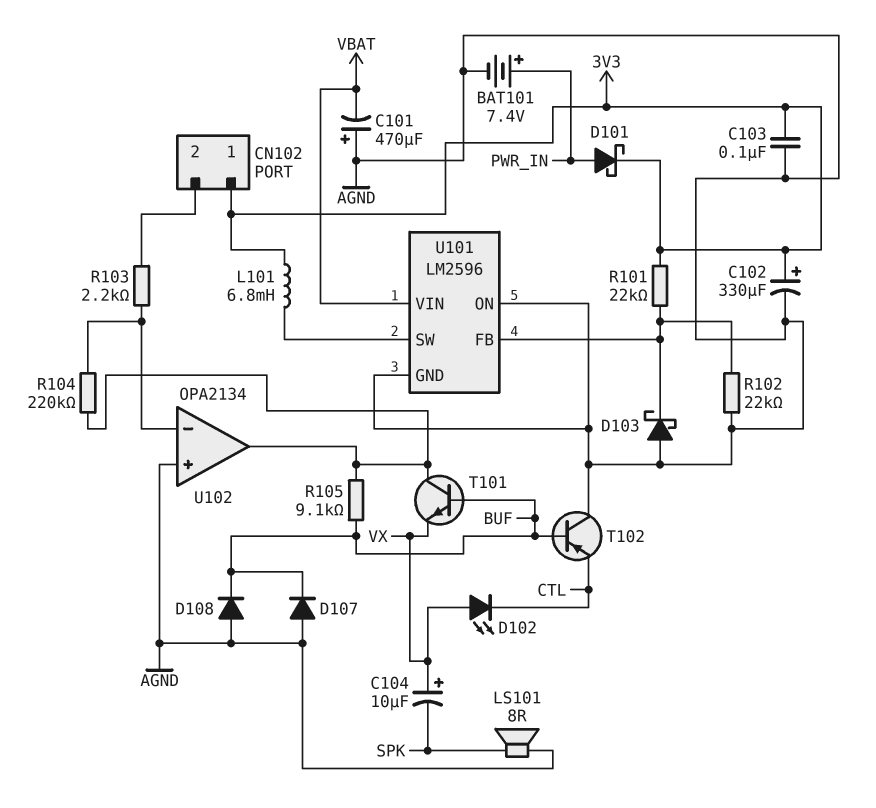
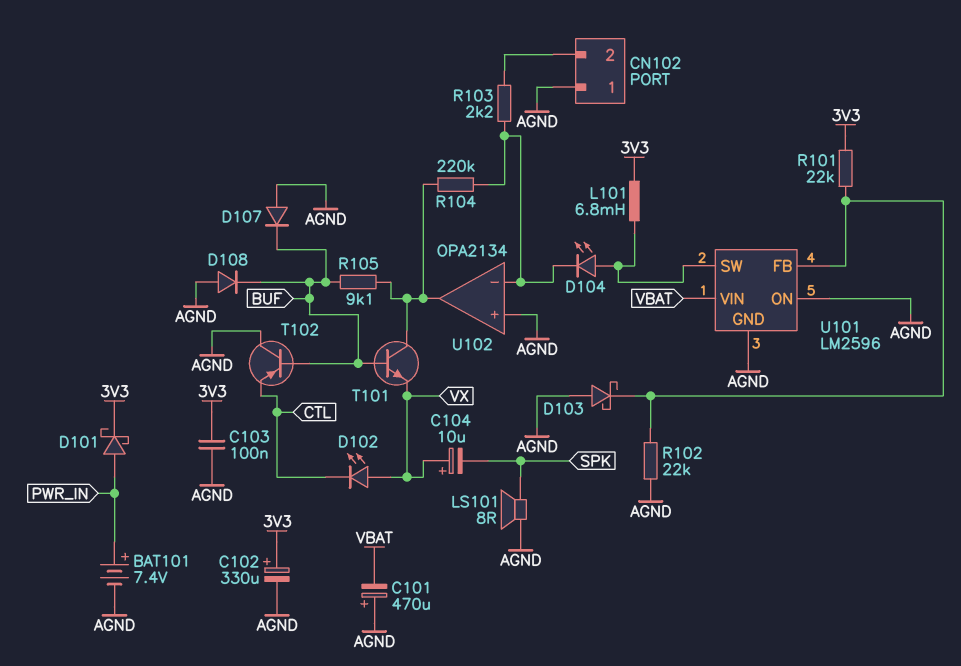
CN102 pin 1: 3V3 -> AGND
D104: none -> LED (A U101/SW, K U102/in-)

